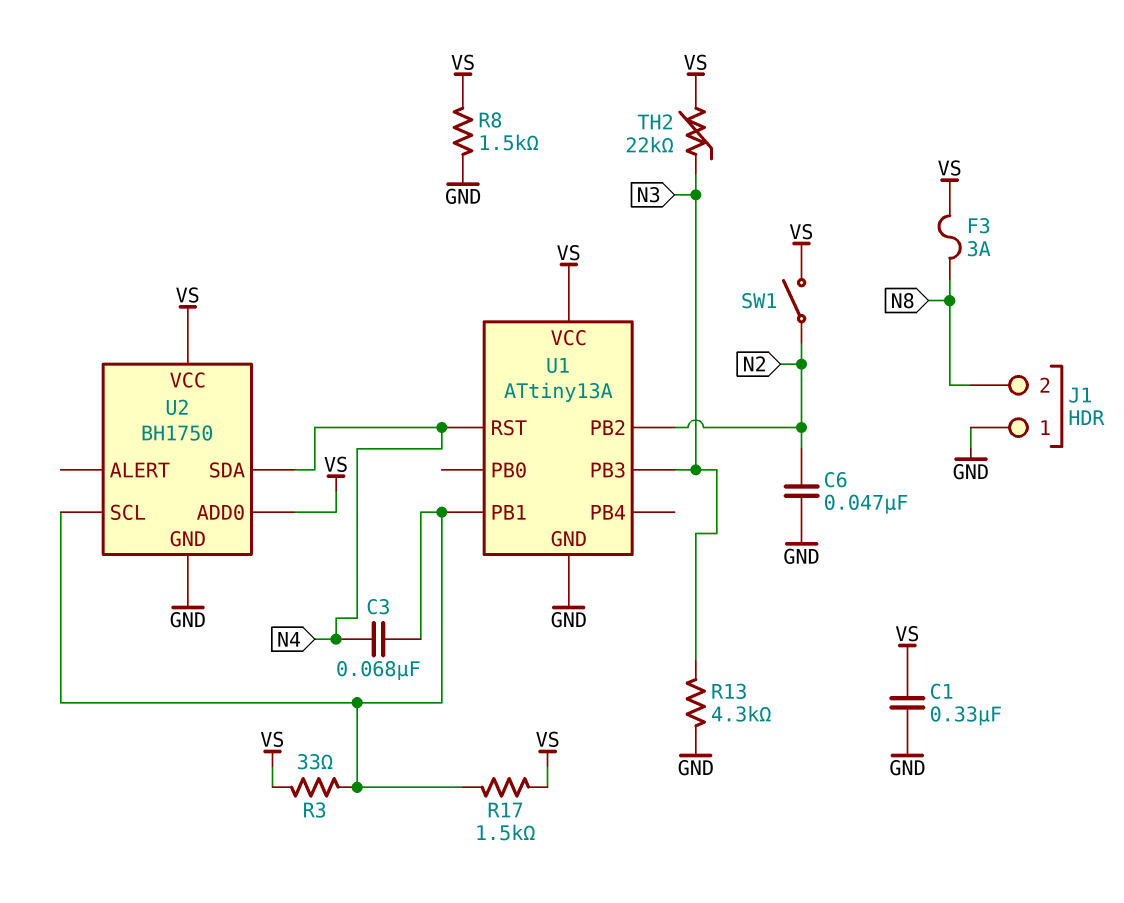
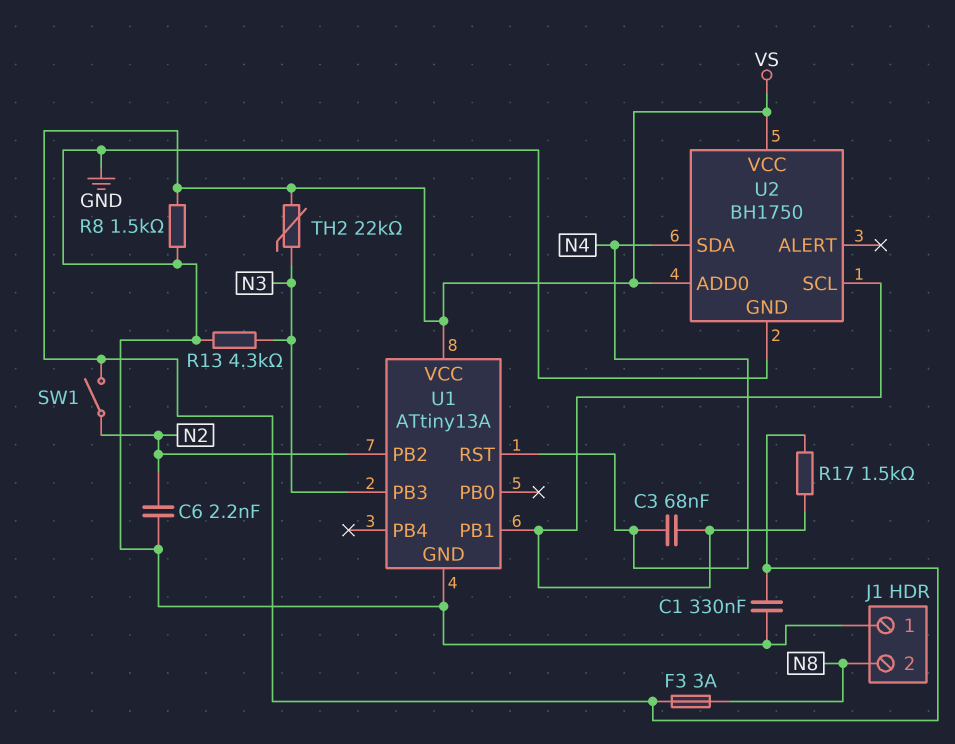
C6: 47nF (GND, N2) -> 2.2nF (GND, N2)
R3: 33 (U1/PB1, VS) -> none

